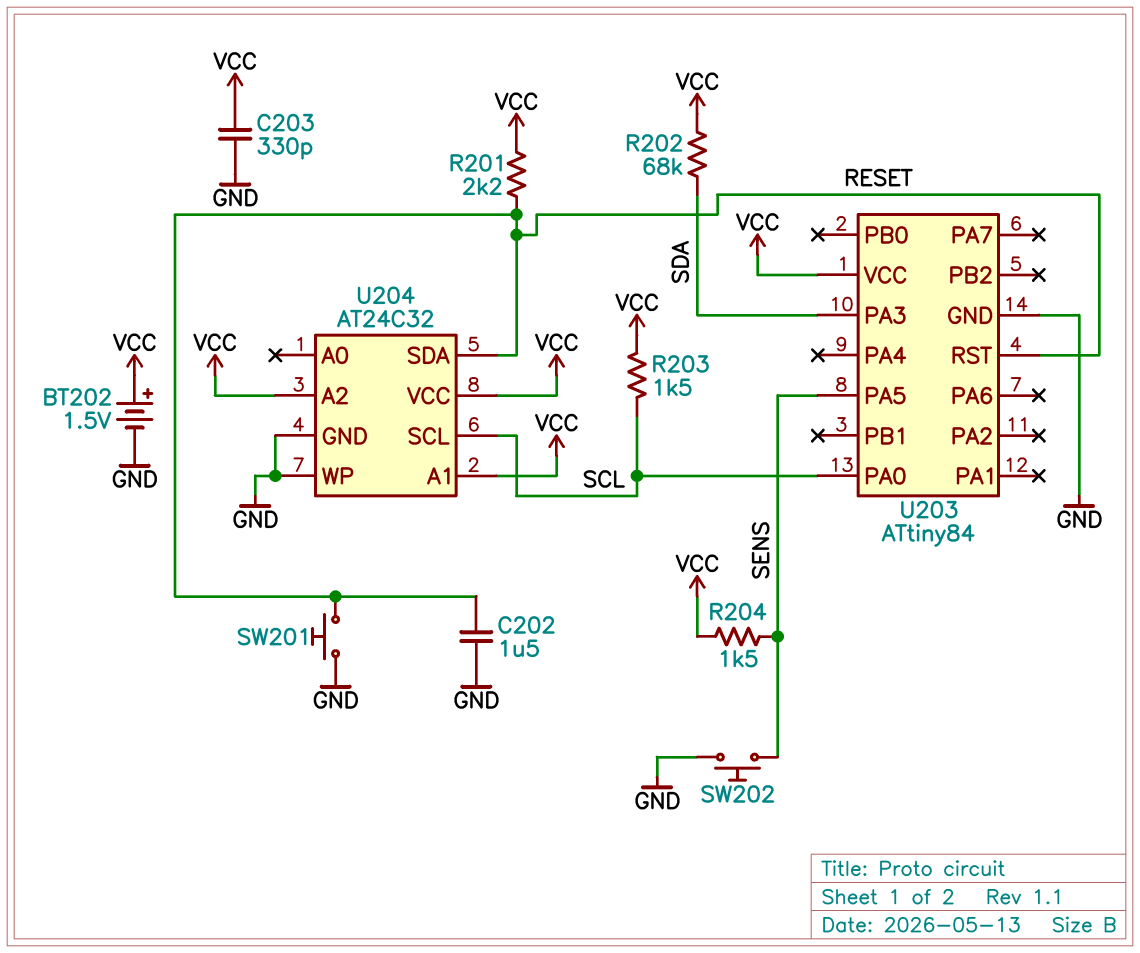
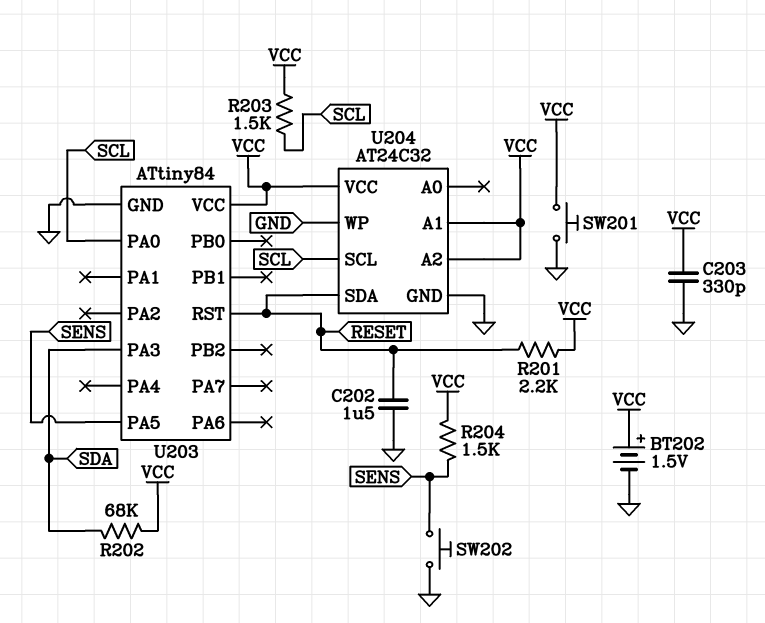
SW201: button (GND, RESET) -> button (GND, VCC)

